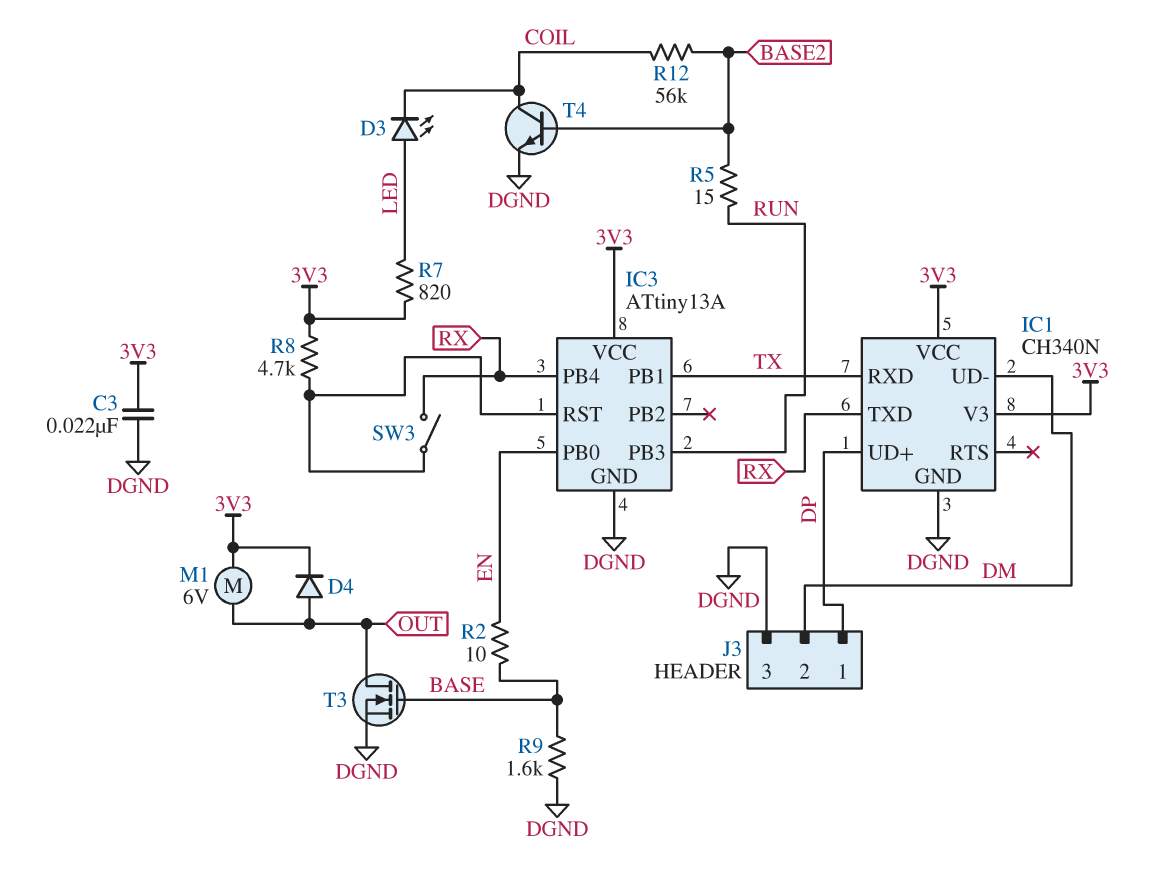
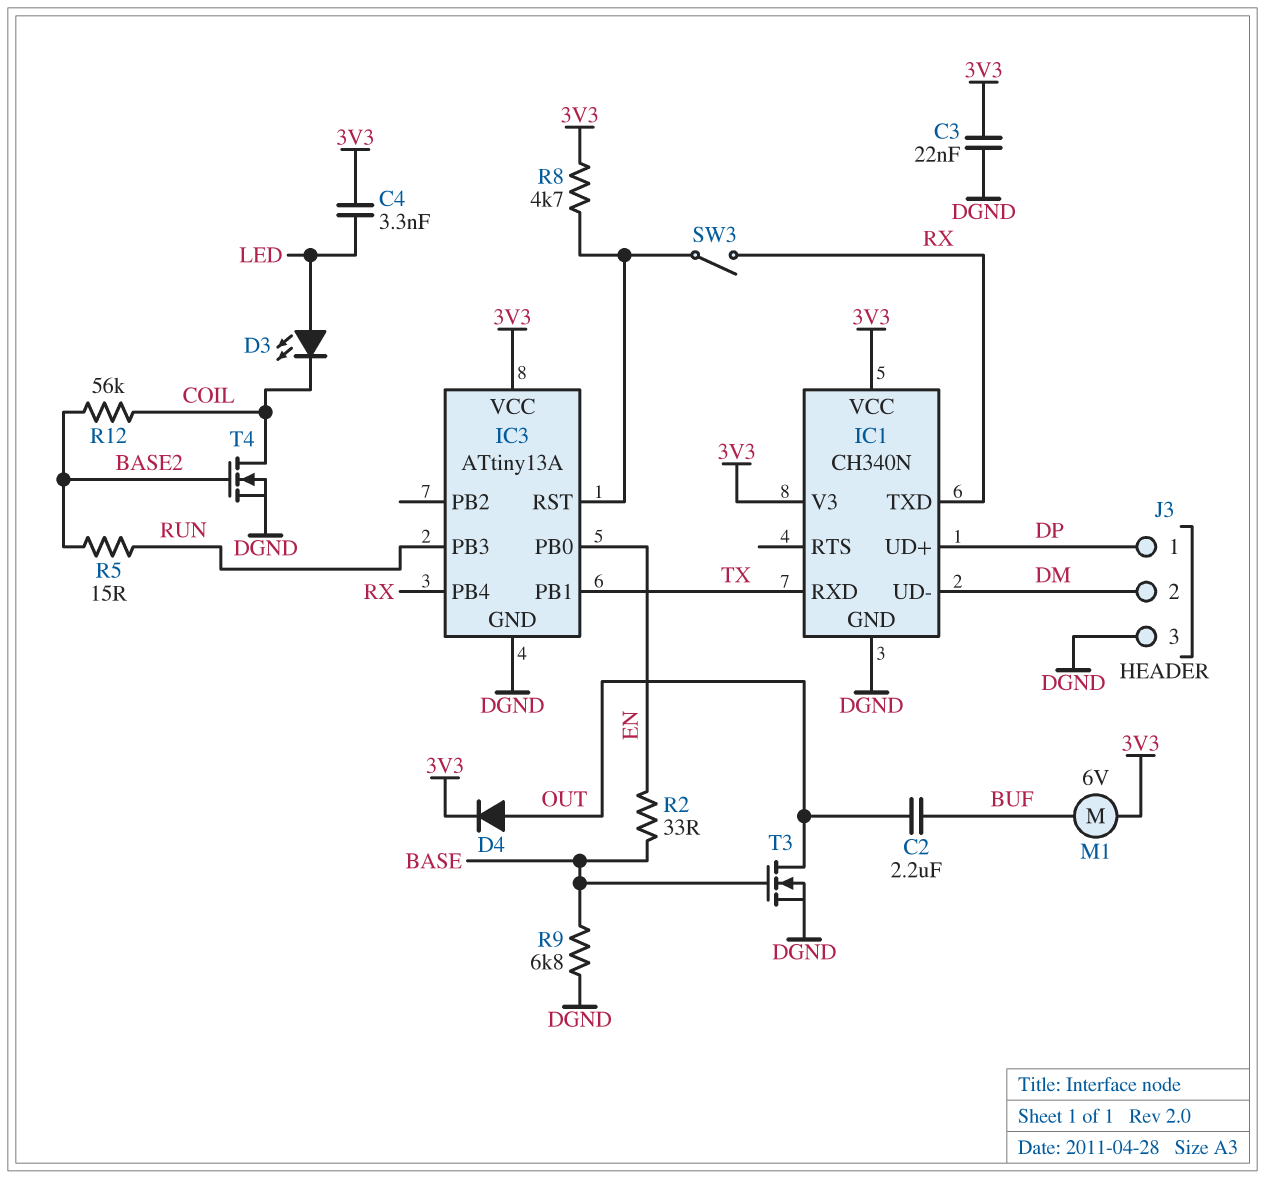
C2: none -> 2.2uF (BUF, OUT)
C4: none -> 3.3nF (3V3, LED)
M1: motor 6V (3V3, OUT) -> motor 6V (3V3, BUF)
R2: 10 (BASE, EN) -> 33 (BASE, EN)
R7: 820 (3V3, LED) -> none
R9: 1.6k (BASE, DGND) -> 6.8k (BASE, DGND)
T4: NPN (B BASE2, C COIL, E DGND) -> NMOS (G BASE2, D COIL, S DGND)

